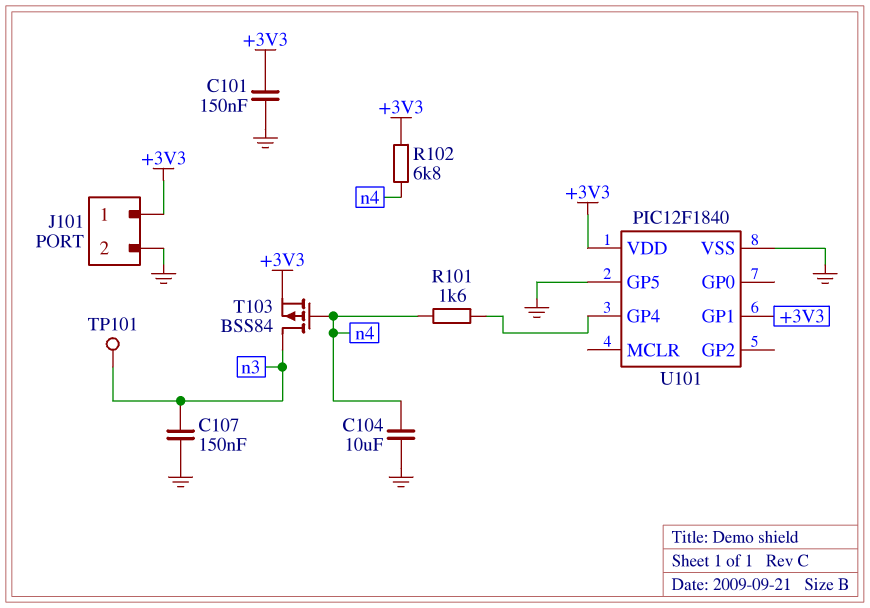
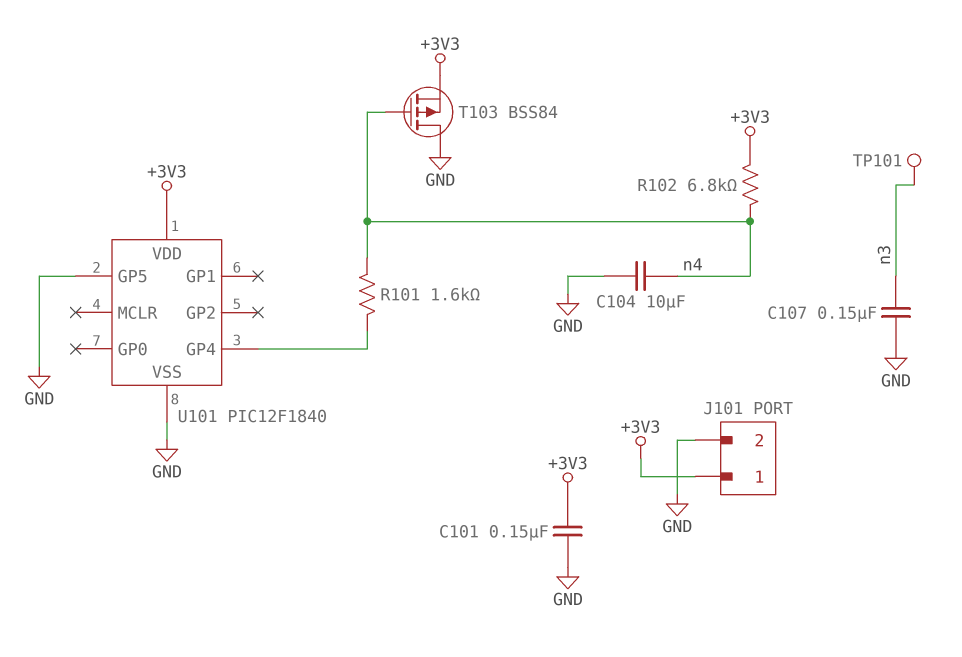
T103: PMOS BSS84 (G n4, D n3, S +3V3) -> PMOS BSS84 (G n4, D GND, S +3V3)
U101 pin GP1: +3V3 -> none

